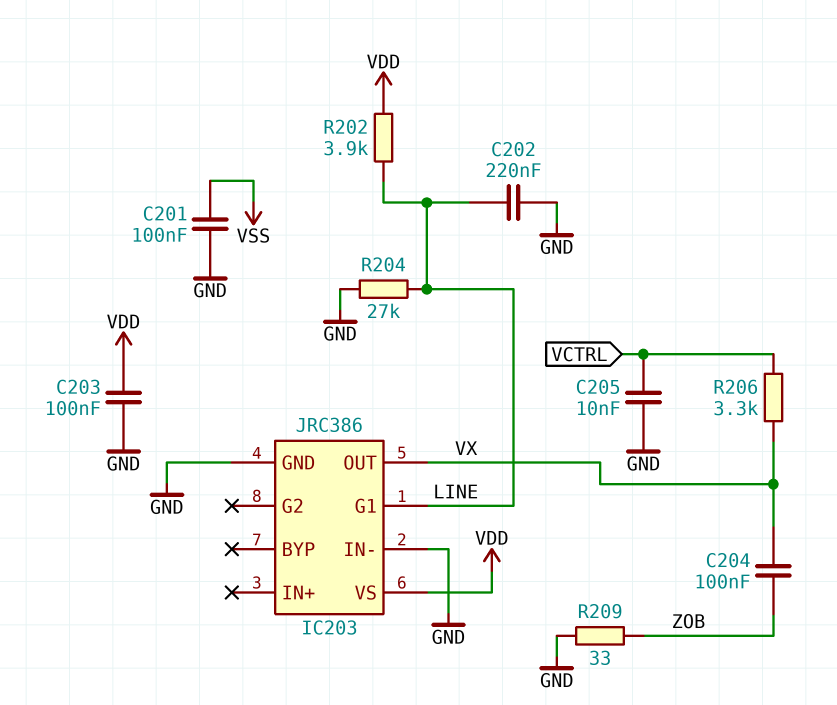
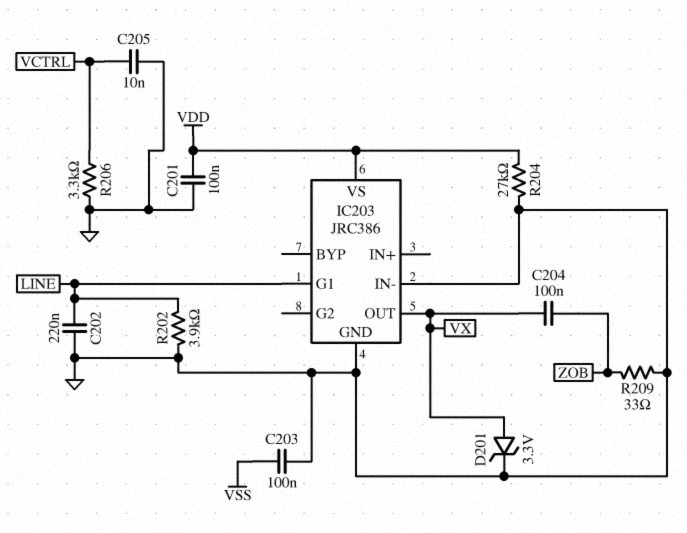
C201: 100nF (GND, VSS) -> 100nF (GND, VDD)
C203: 100nF (GND, VDD) -> 100nF (GND, VSS)
D201: none -> zener 3.3V (A VX, K GND)
R202: 3.9k (LINE, VDD) -> 3.9k (GND, LINE)
R204: 27k (GND, LINE) -> 27k (GND, VDD)
R206: 3.3k (VCTRL, VX) -> 3.3k (GND, VCTRL)

